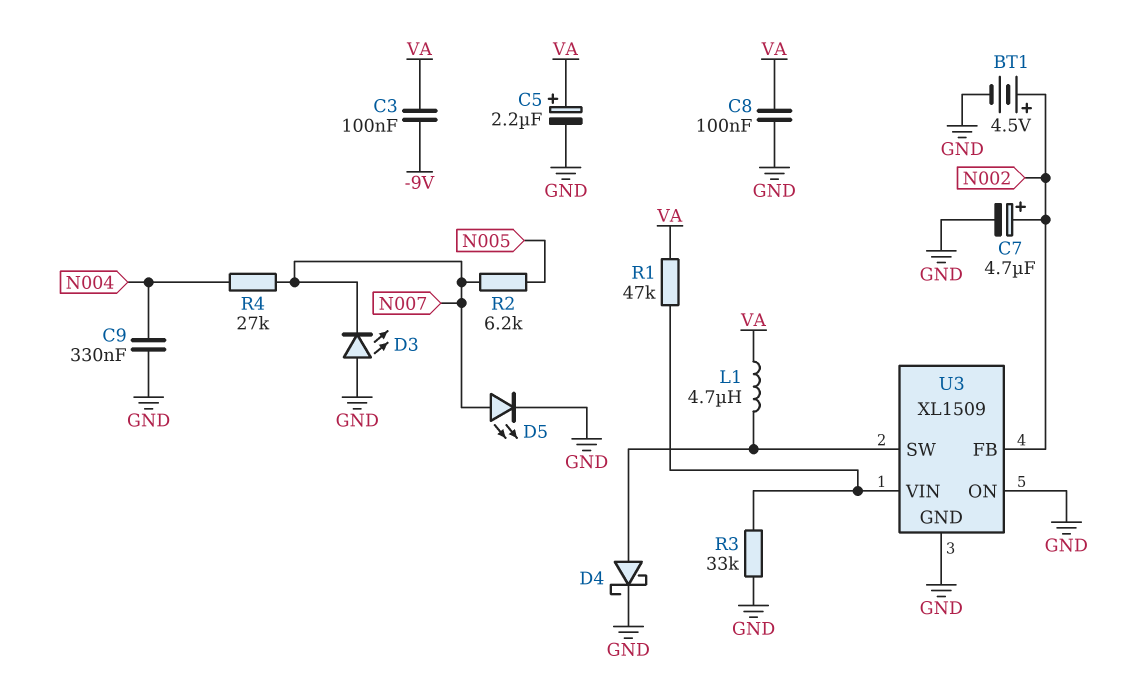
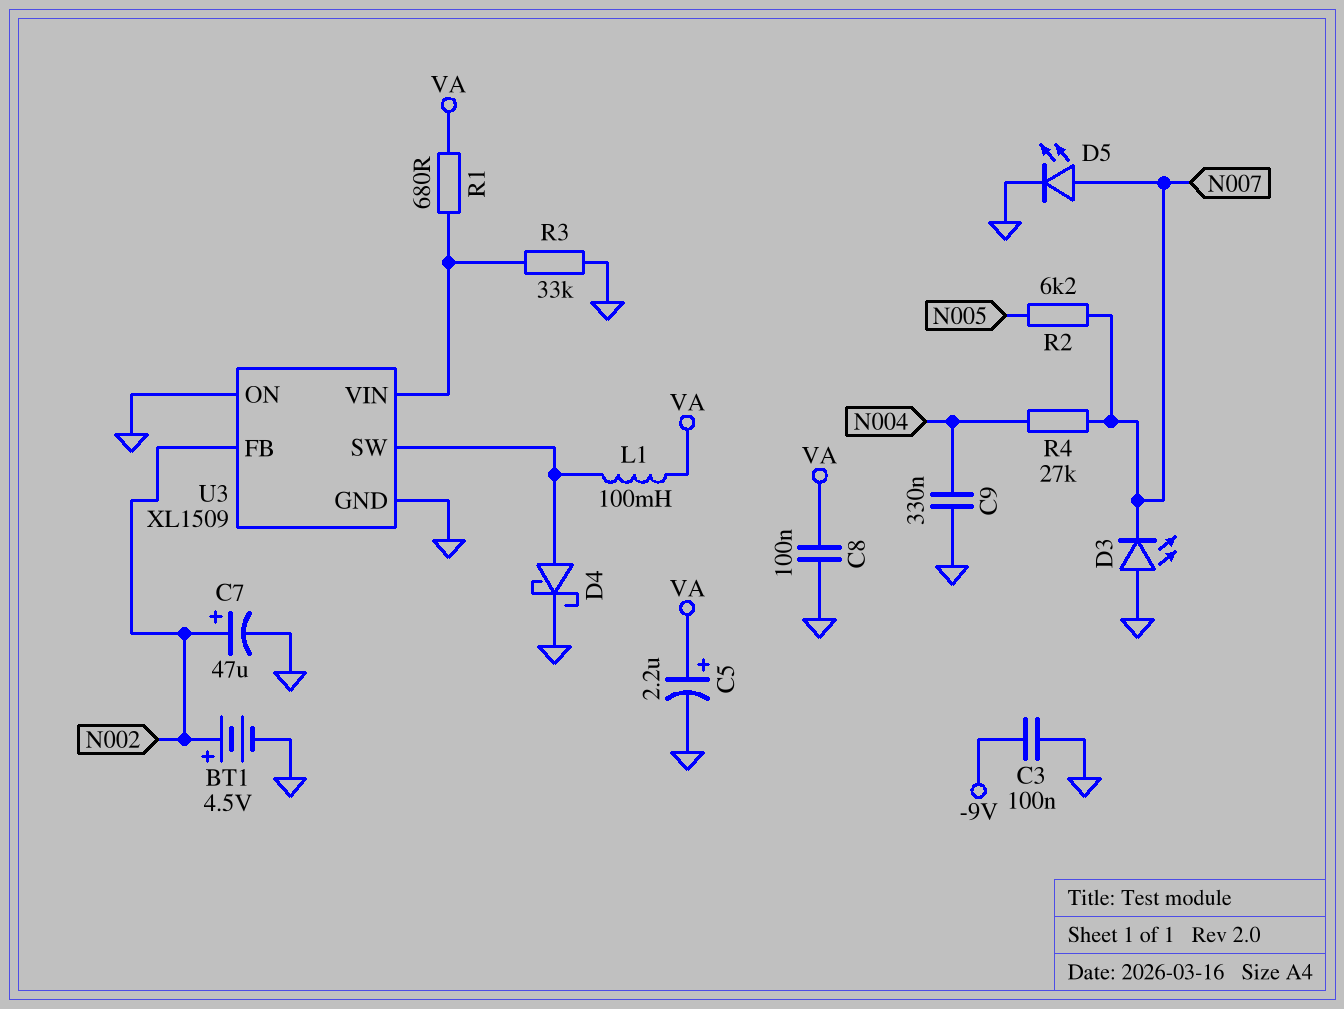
C3: 100nF (-9V, VA) -> 100nF (-9V, GND)
C7: 4.7uF (plus N002, minus GND) -> 47uF (plus N002, minus GND)
L1: 4.7uH (U3/SW, VA) -> 100mH (U3/SW, VA)
R1: 47k (U3/VIN, VA) -> 680 (U3/VIN, VA)

